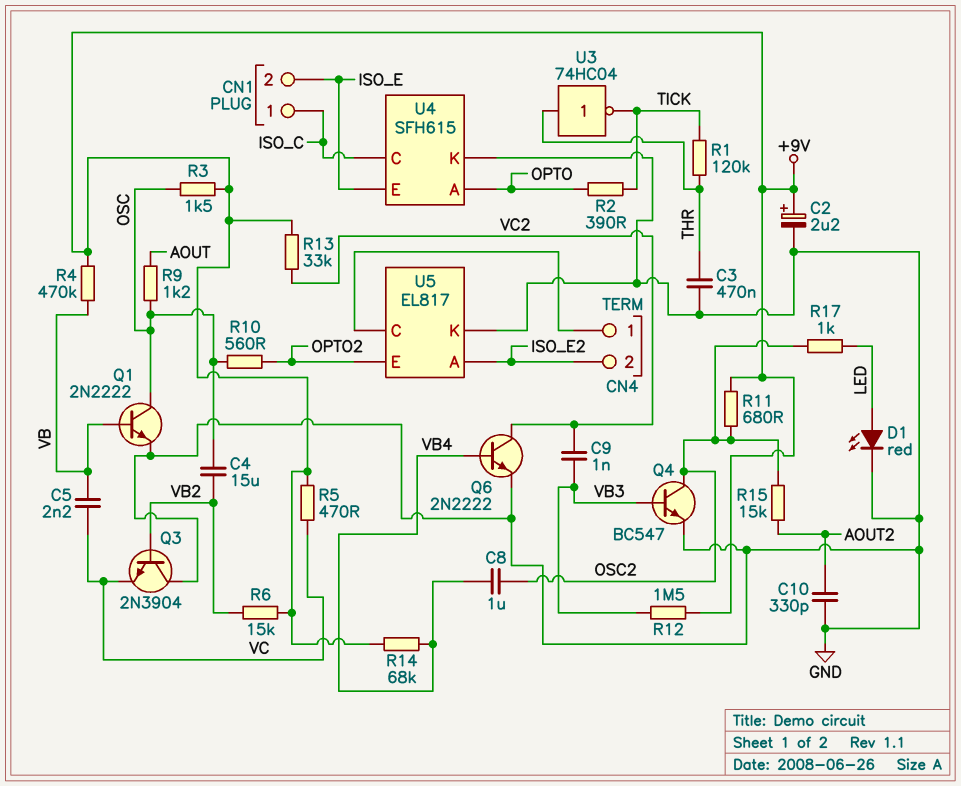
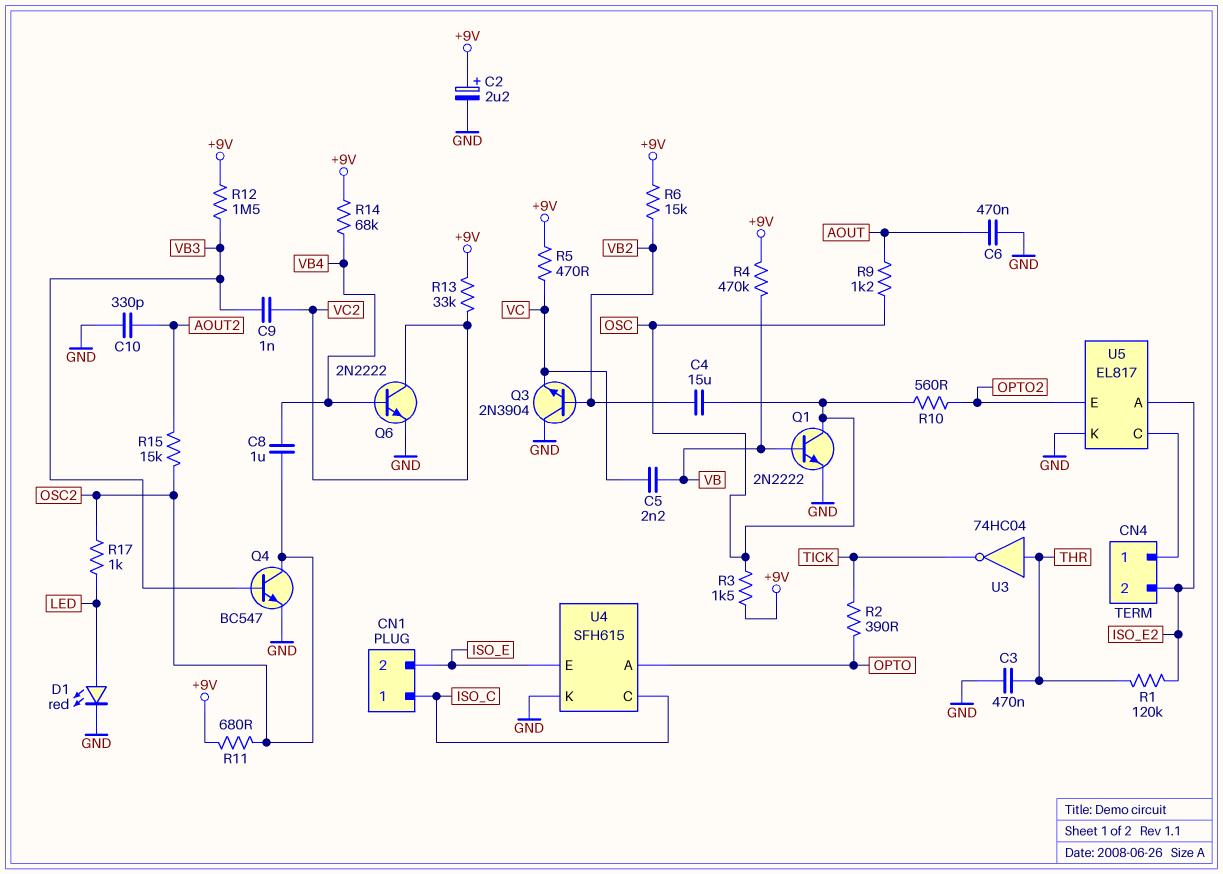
C6: none -> 470nF (AOUT, GND)
R1: 120k (THR, TICK) -> 120k (ISO_E2, THR)

